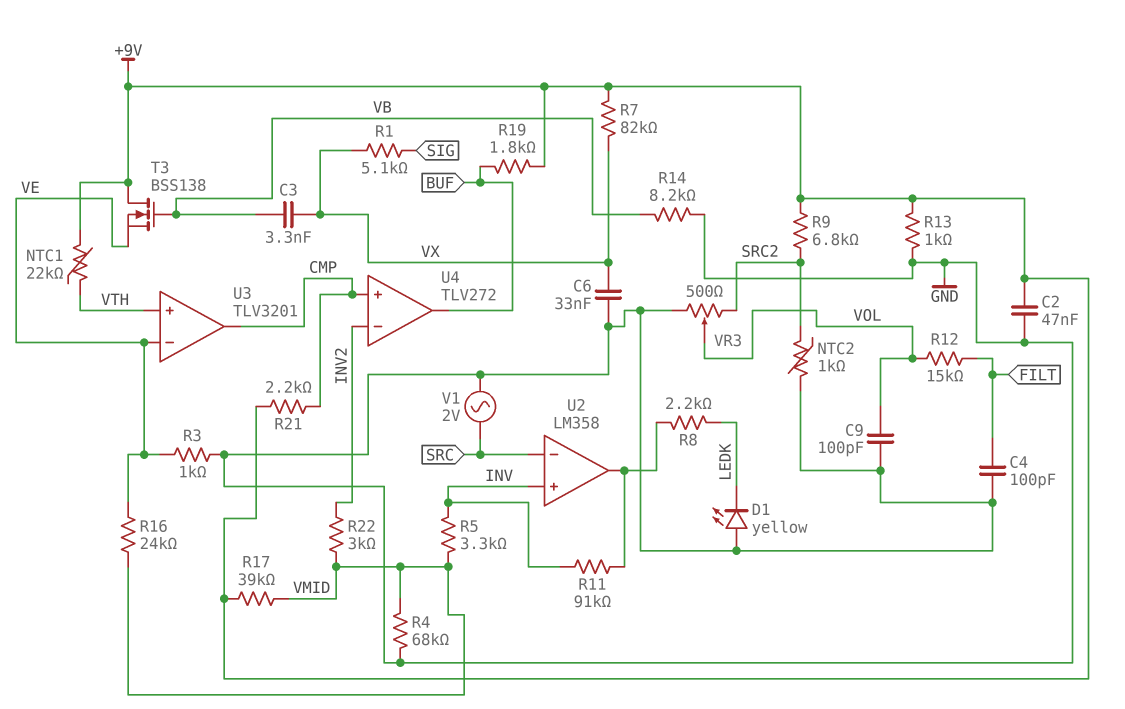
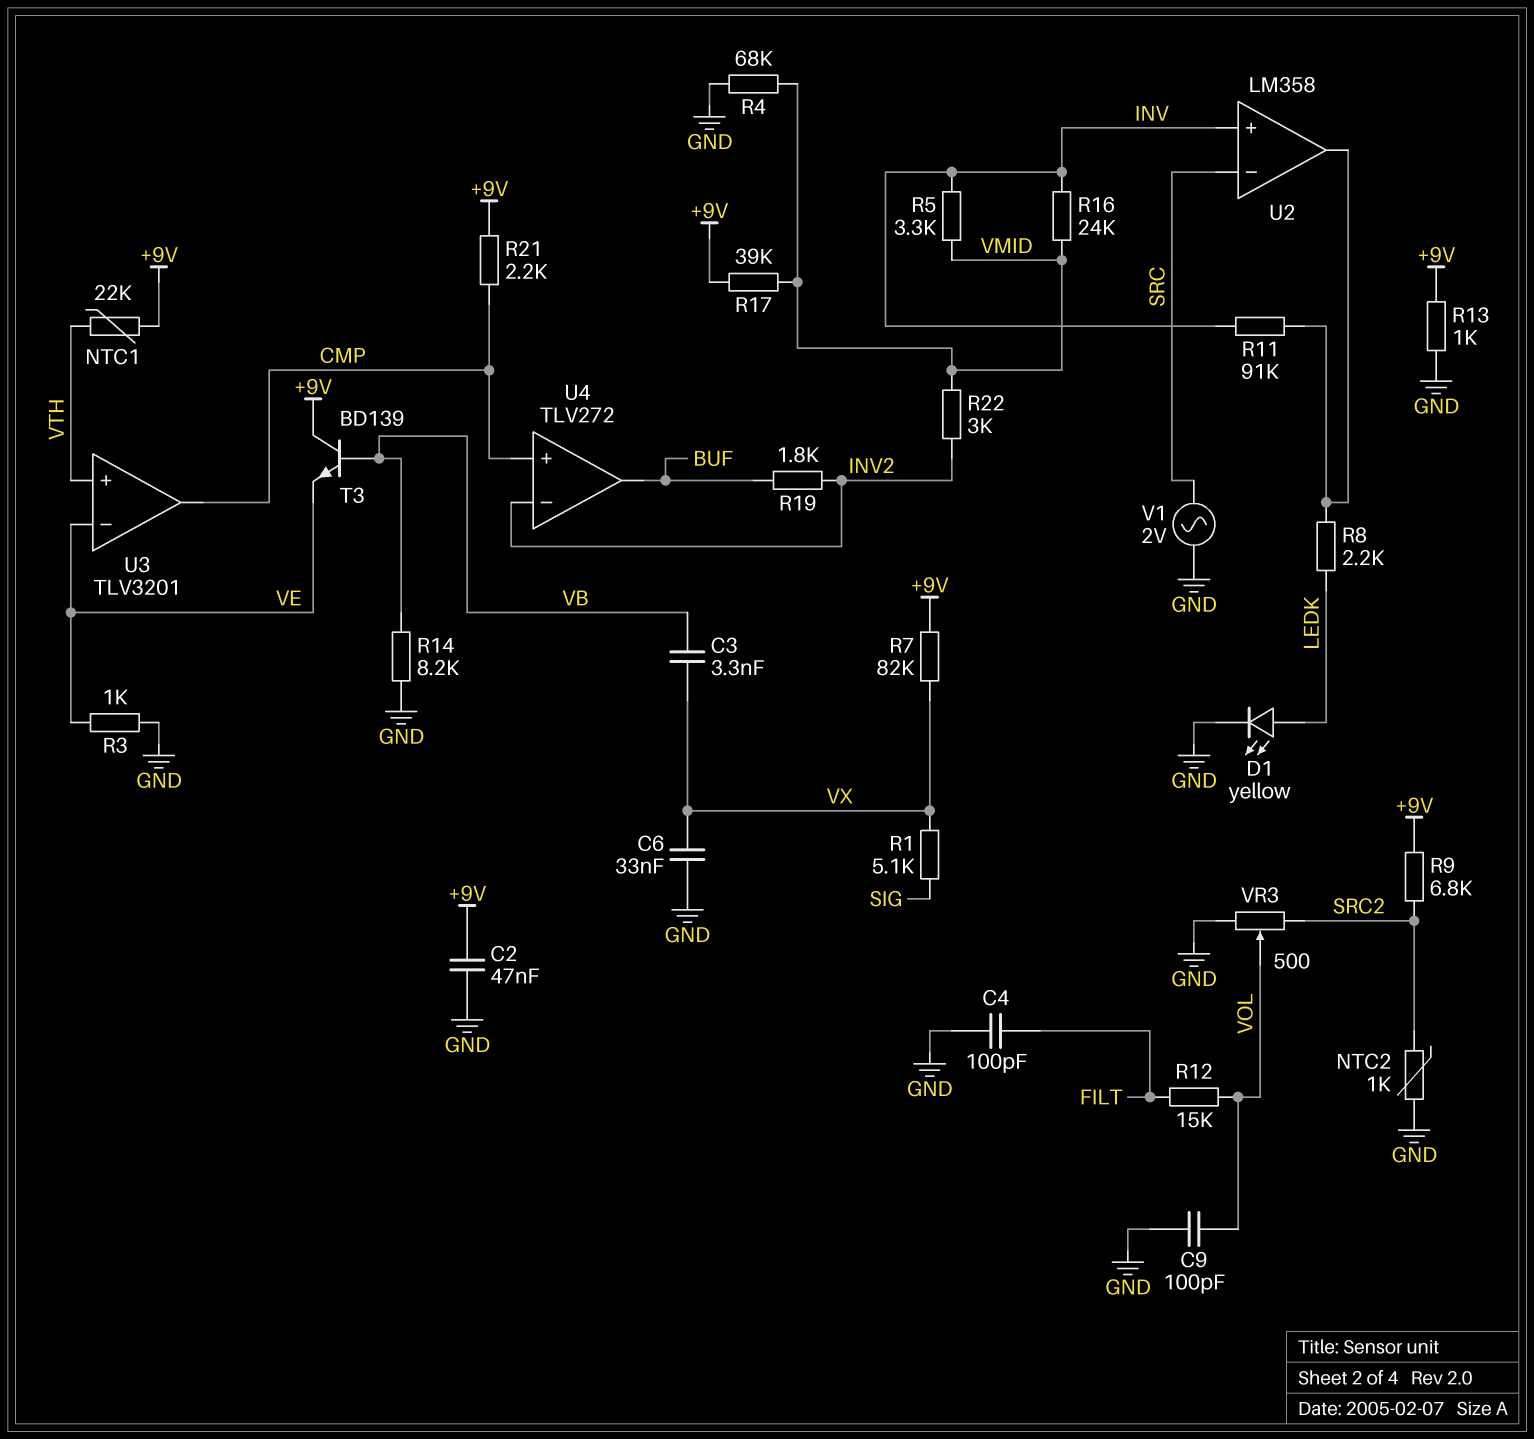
D1: LED yellow (A GND, K LEDK) -> LED yellow (A LEDK, K GND)
R16: 24k (VE, VMID) -> 24k (INV, VMID)
R19: 1.8k (+9V, BUF) -> 1.8k (BUF, INV2)
T3: NMOS BSS138 (G VB, D +9V, S VE) -> NPN BD139 (B VB, C +9V, E VE)

